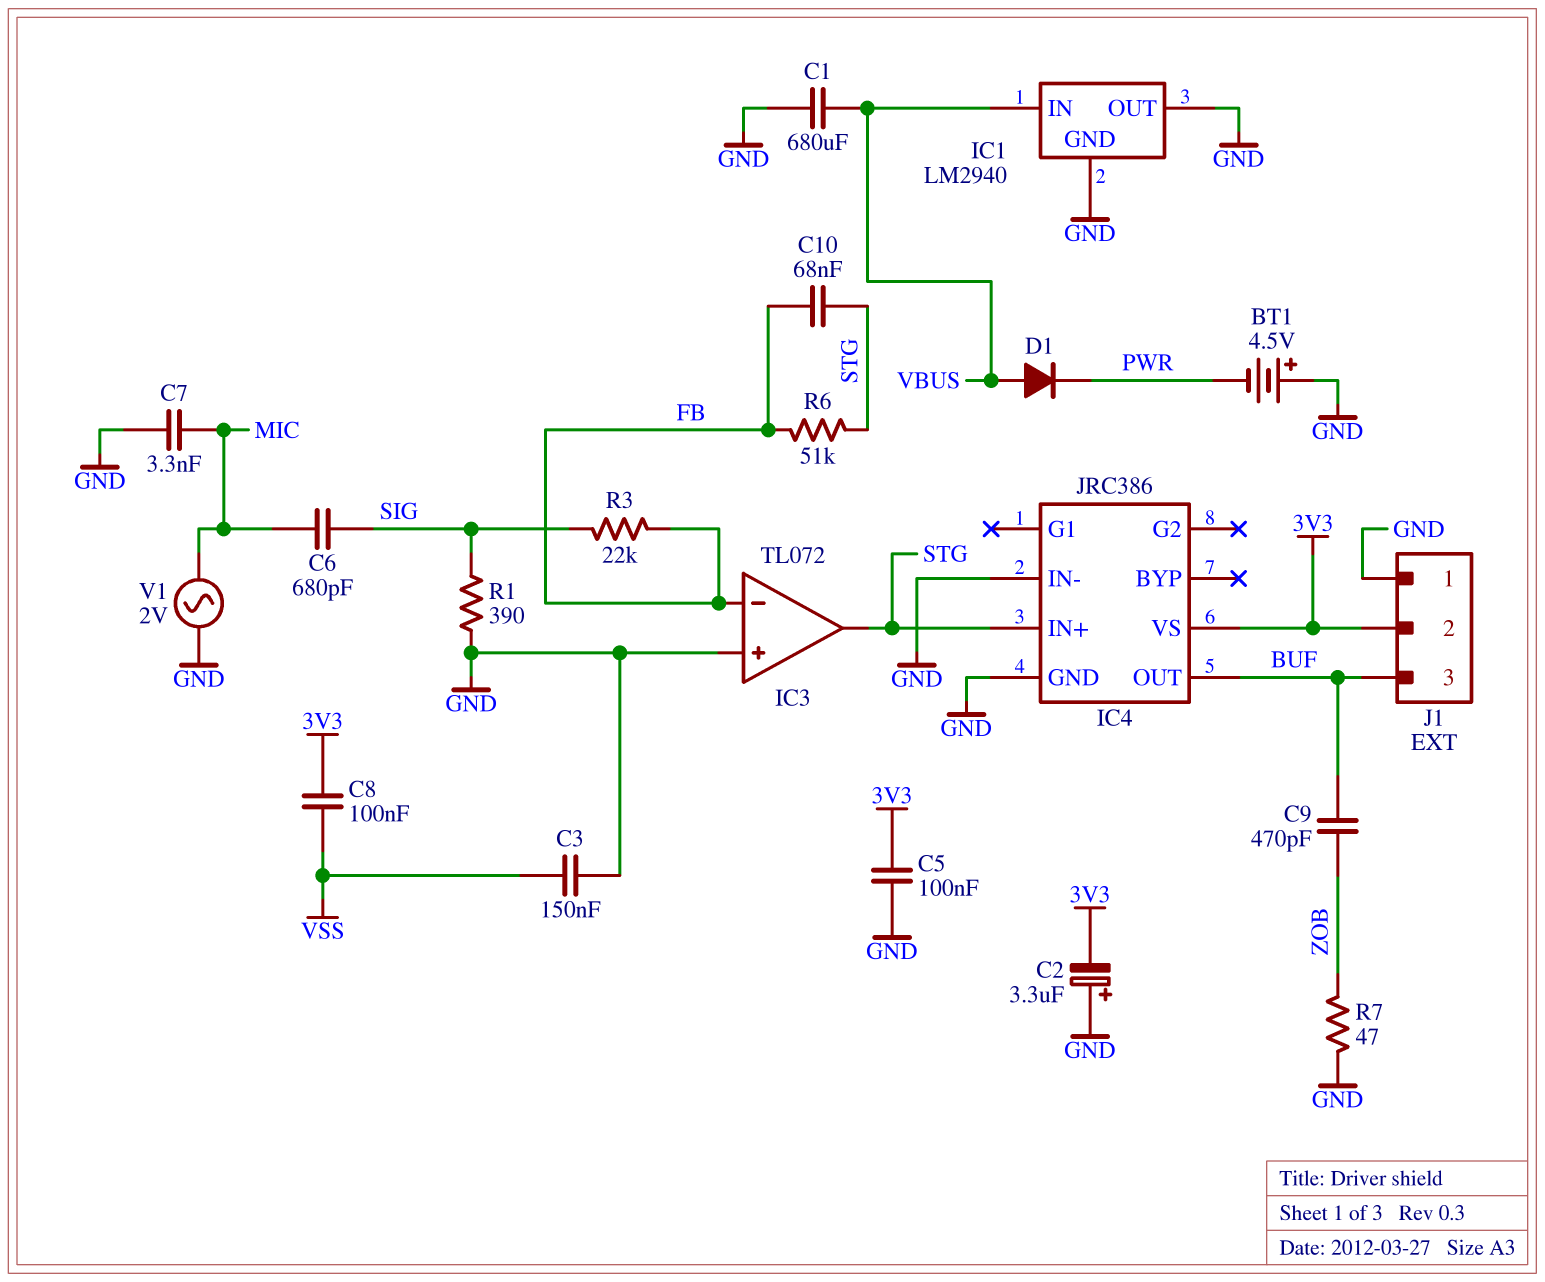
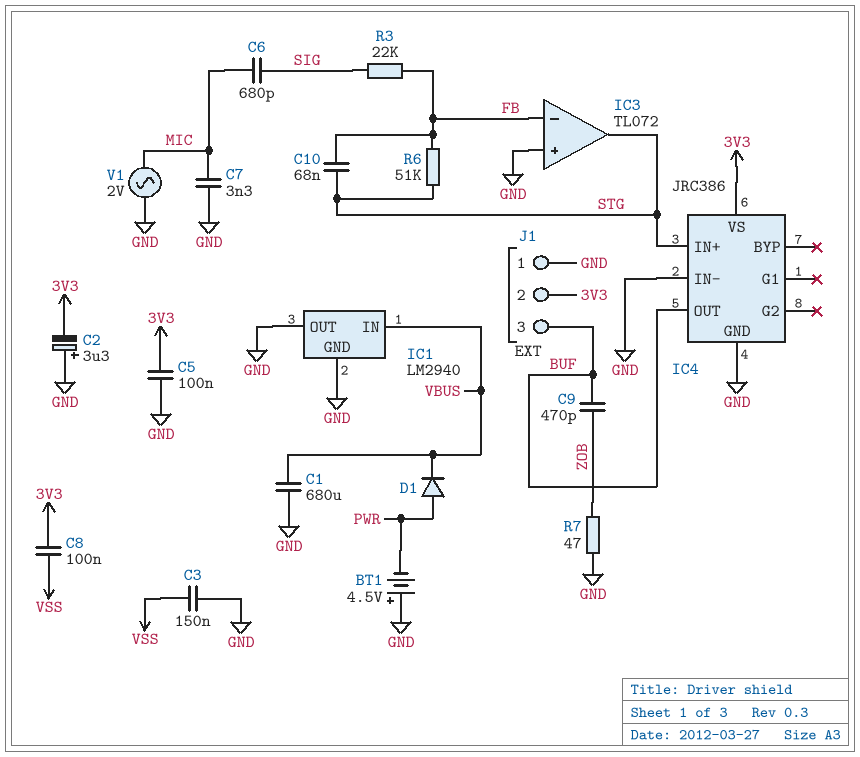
D1: diode (A VBUS, K PWR) -> diode (A PWR, K VBUS)
R1: 390 (GND, SIG) -> none

